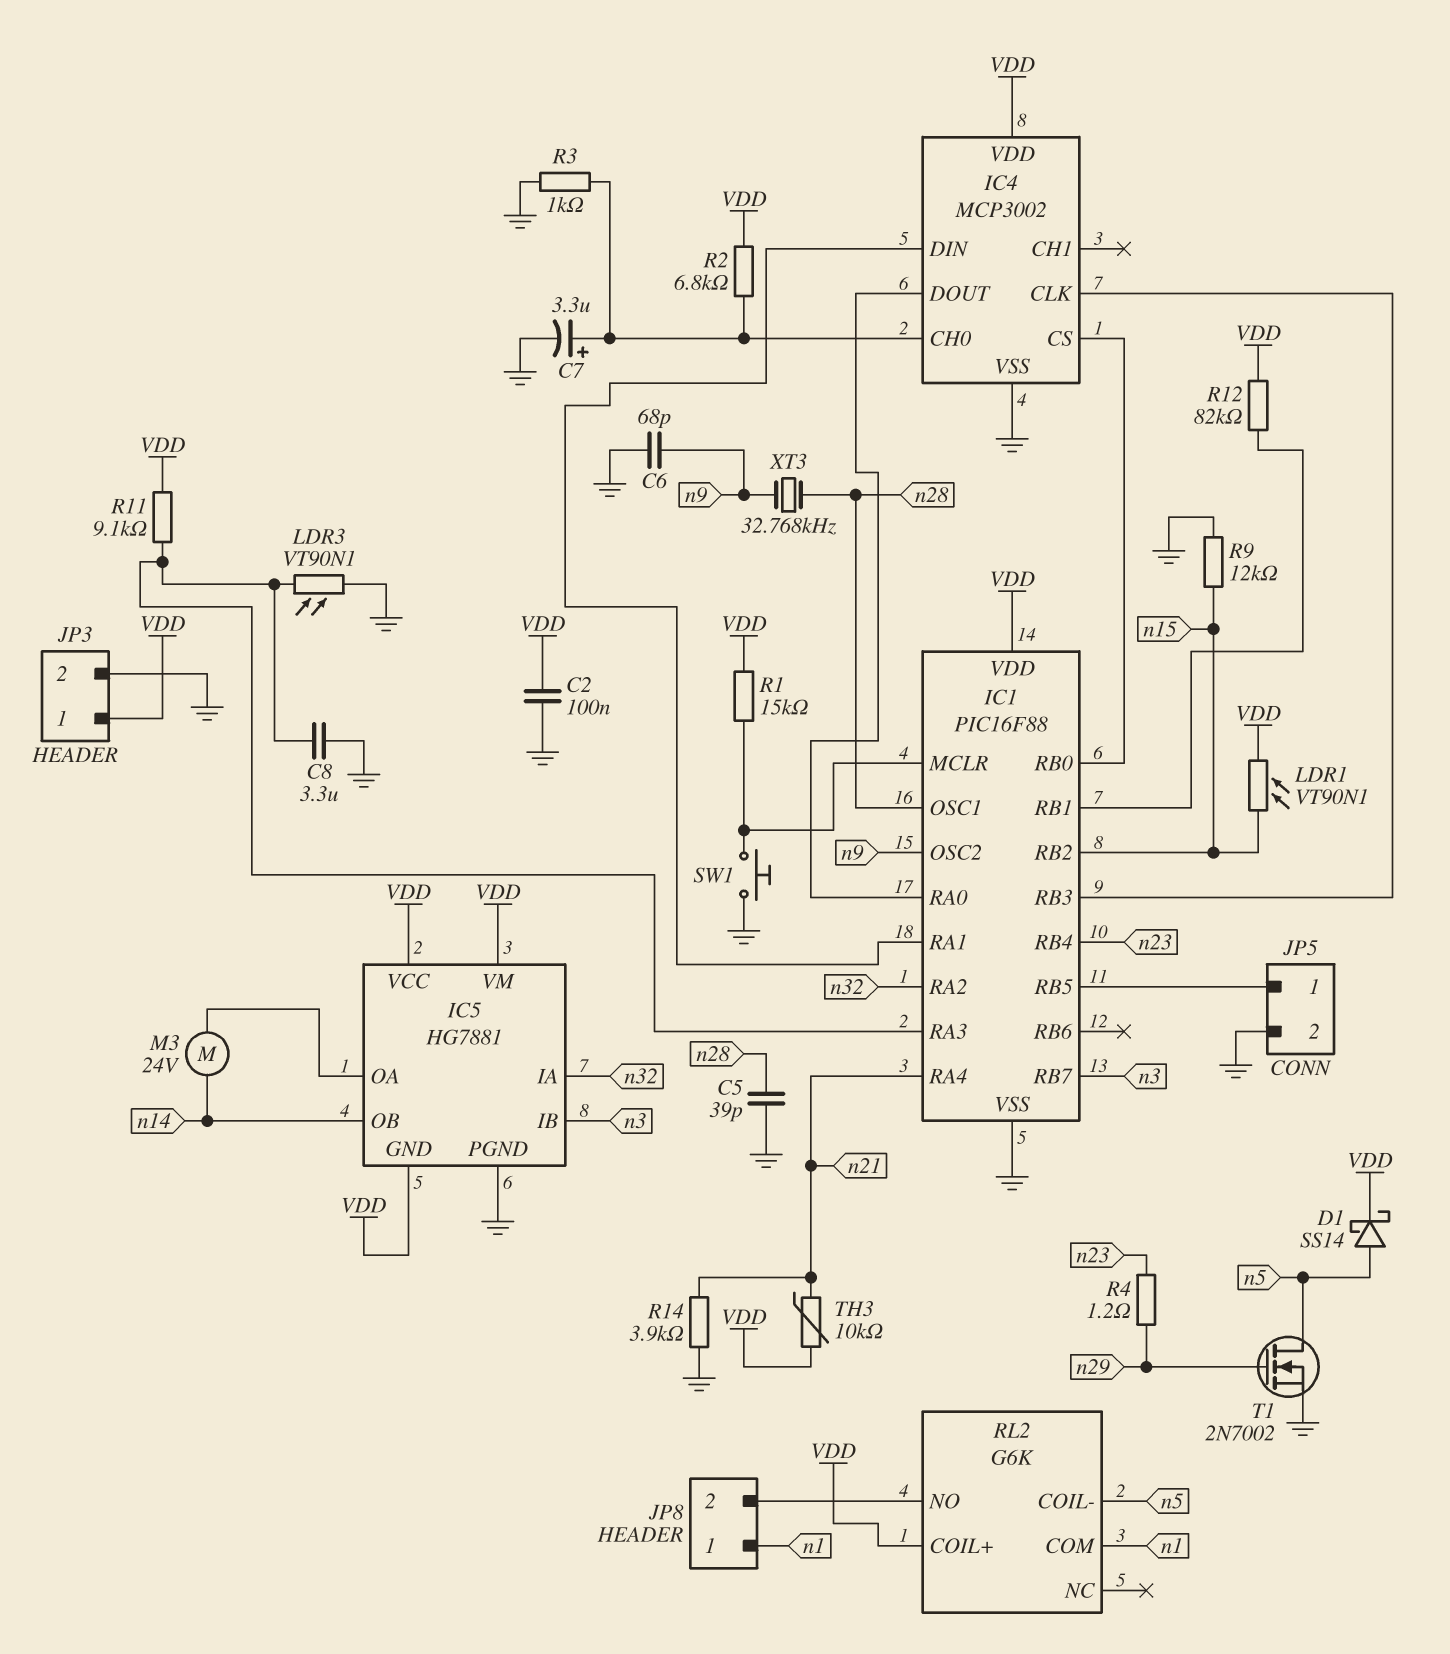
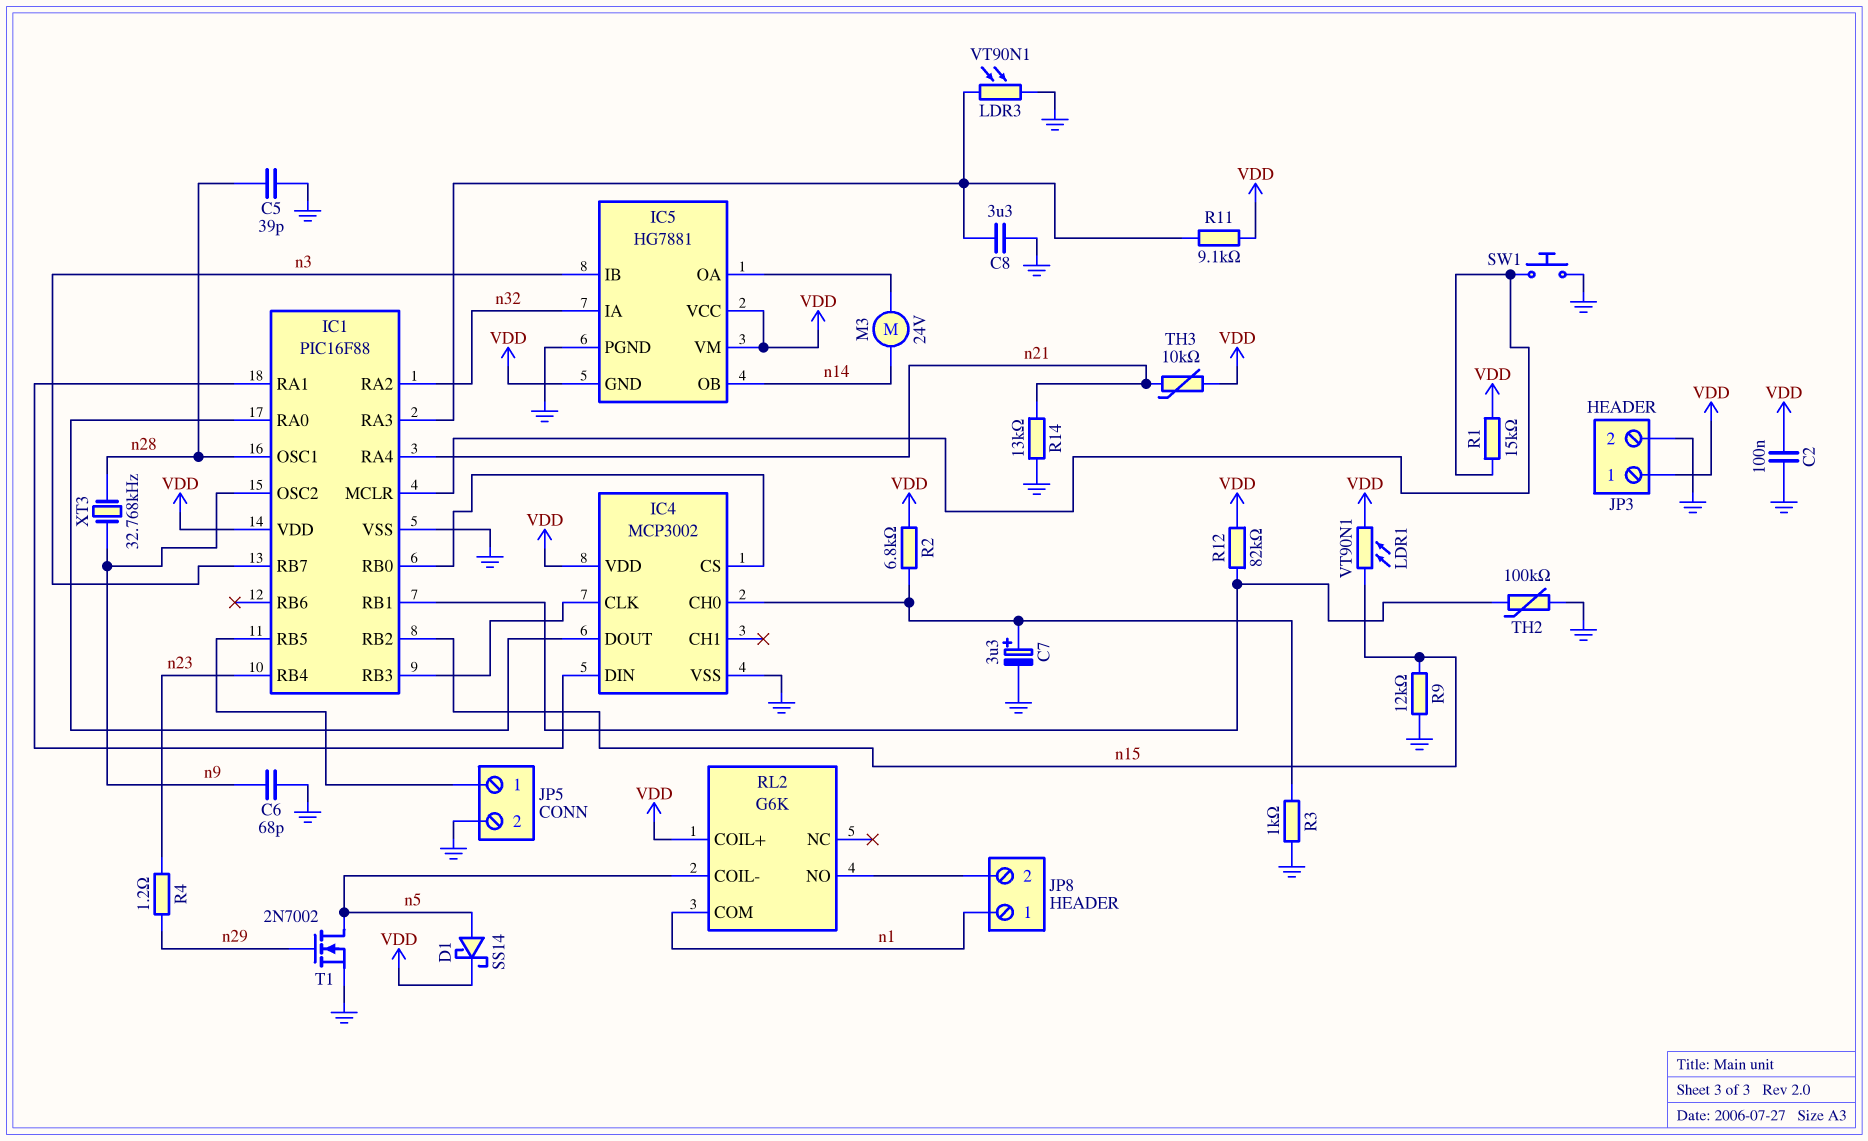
R14: 3.9k (GND, n21) -> 13k (GND, n21)
TH2: none -> 100k (GND, IC1/RB1)

